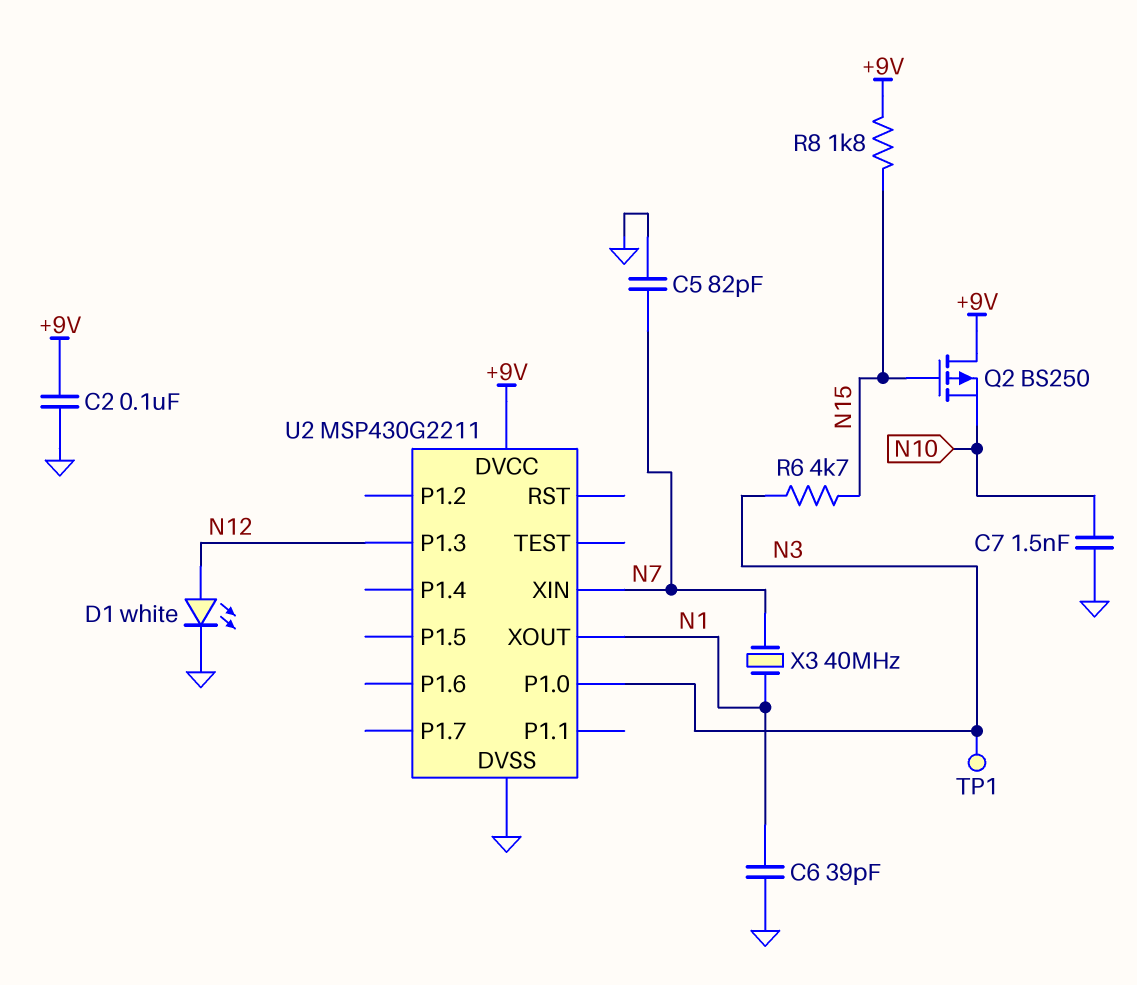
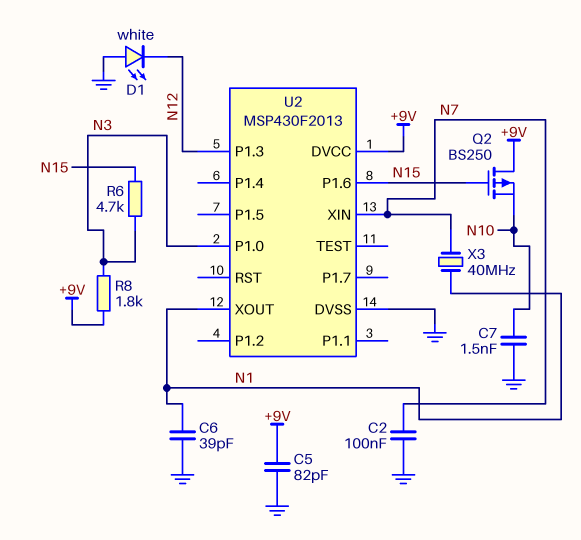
C2: 100nF (+9V, GND) -> 100nF (GND, N7)
C5: 82pF (GND, N7) -> 82pF (+9V, GND)
D1: LED white (A N12, K GND) -> LED white (A GND, K N12)
R8: 1.8k (+9V, N15) -> 1.8k (+9V, N3)
TP1: test point (N3) -> none
U2: MSP430G2211 -> MSP430F2013
U2 pin P1.6: none -> N15

